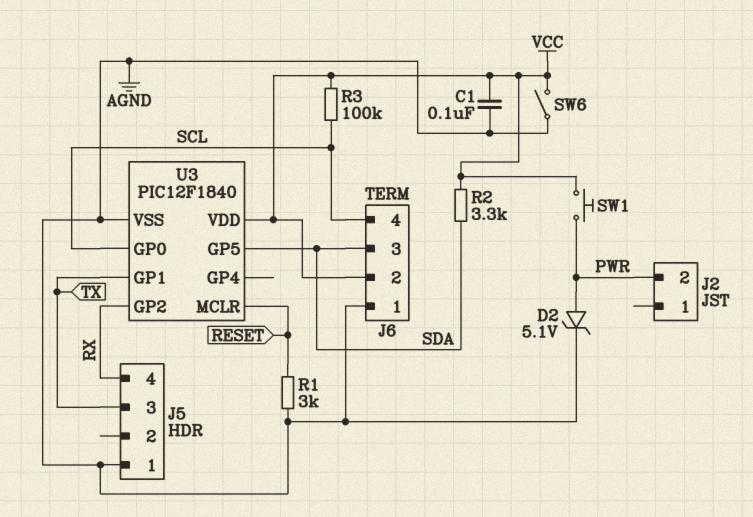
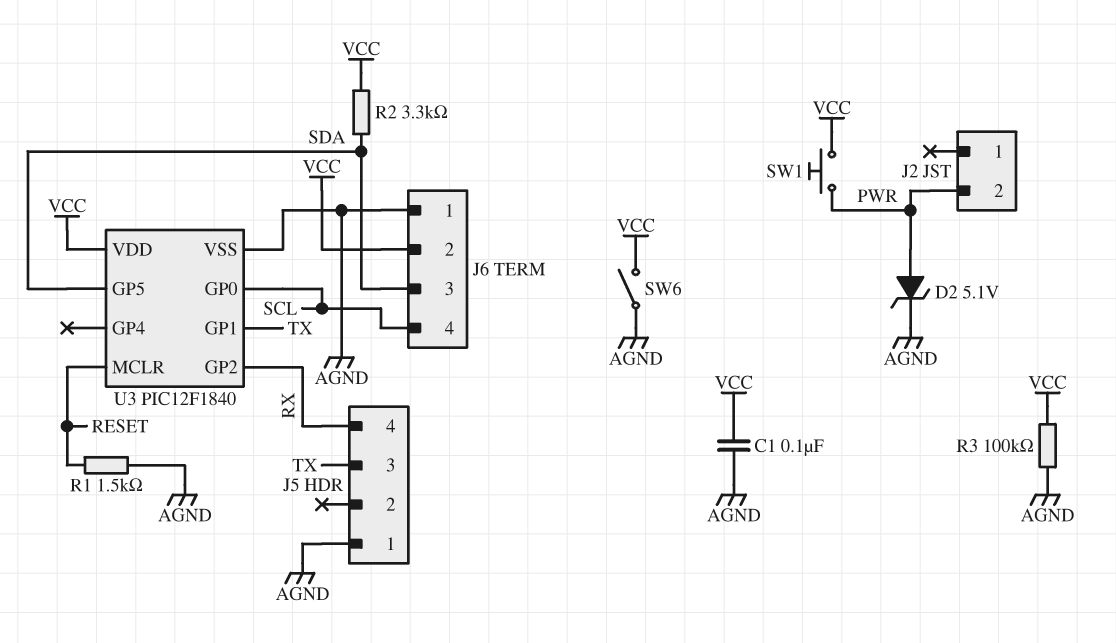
R1: 3k (AGND, RESET) -> 1.5k (AGND, RESET)
R3: 100k (SCL, VCC) -> 100k (AGND, VCC)

